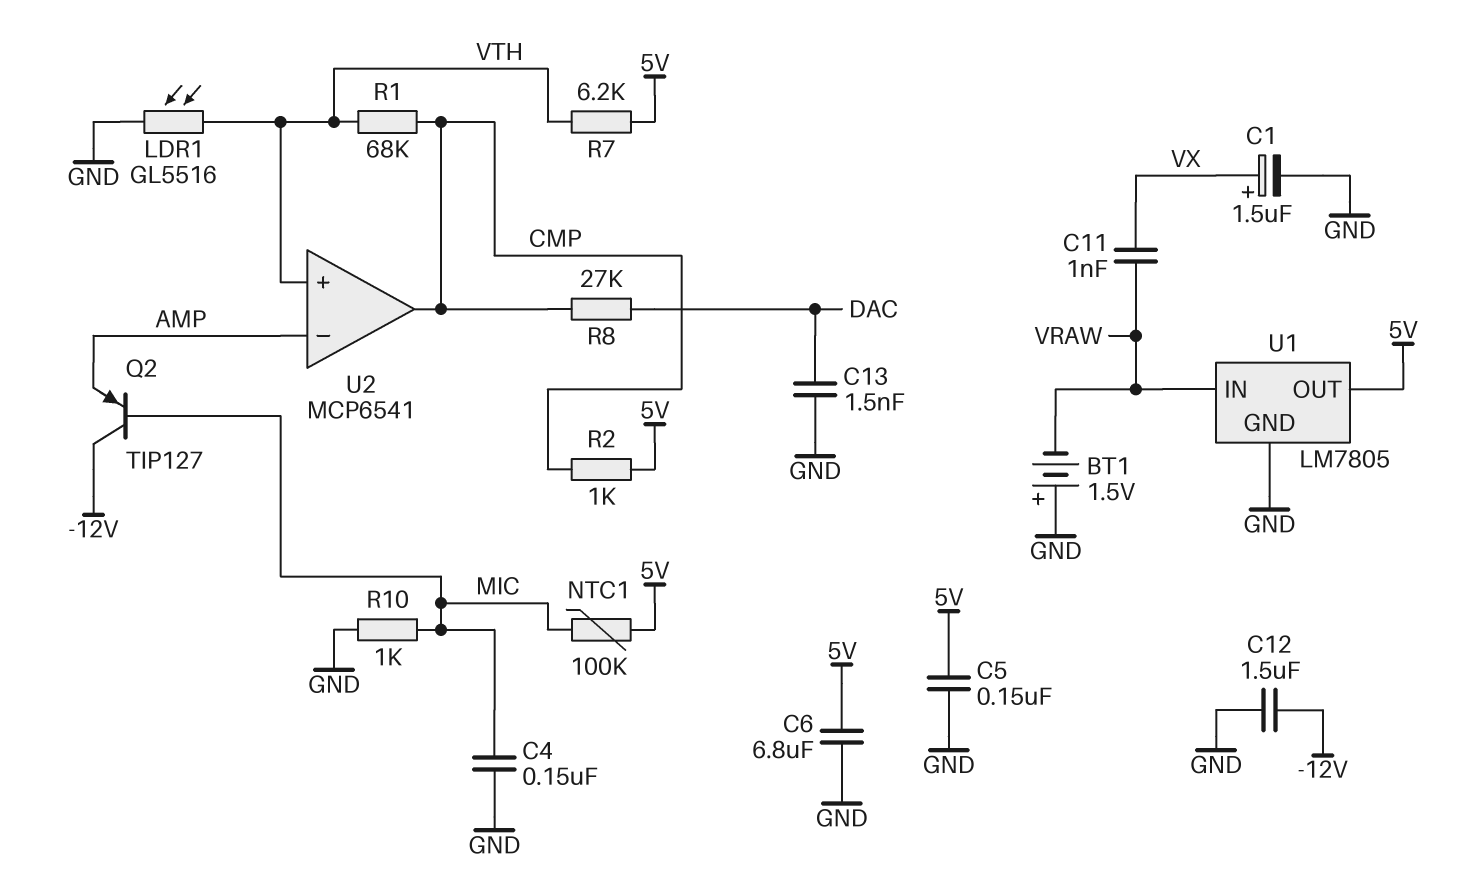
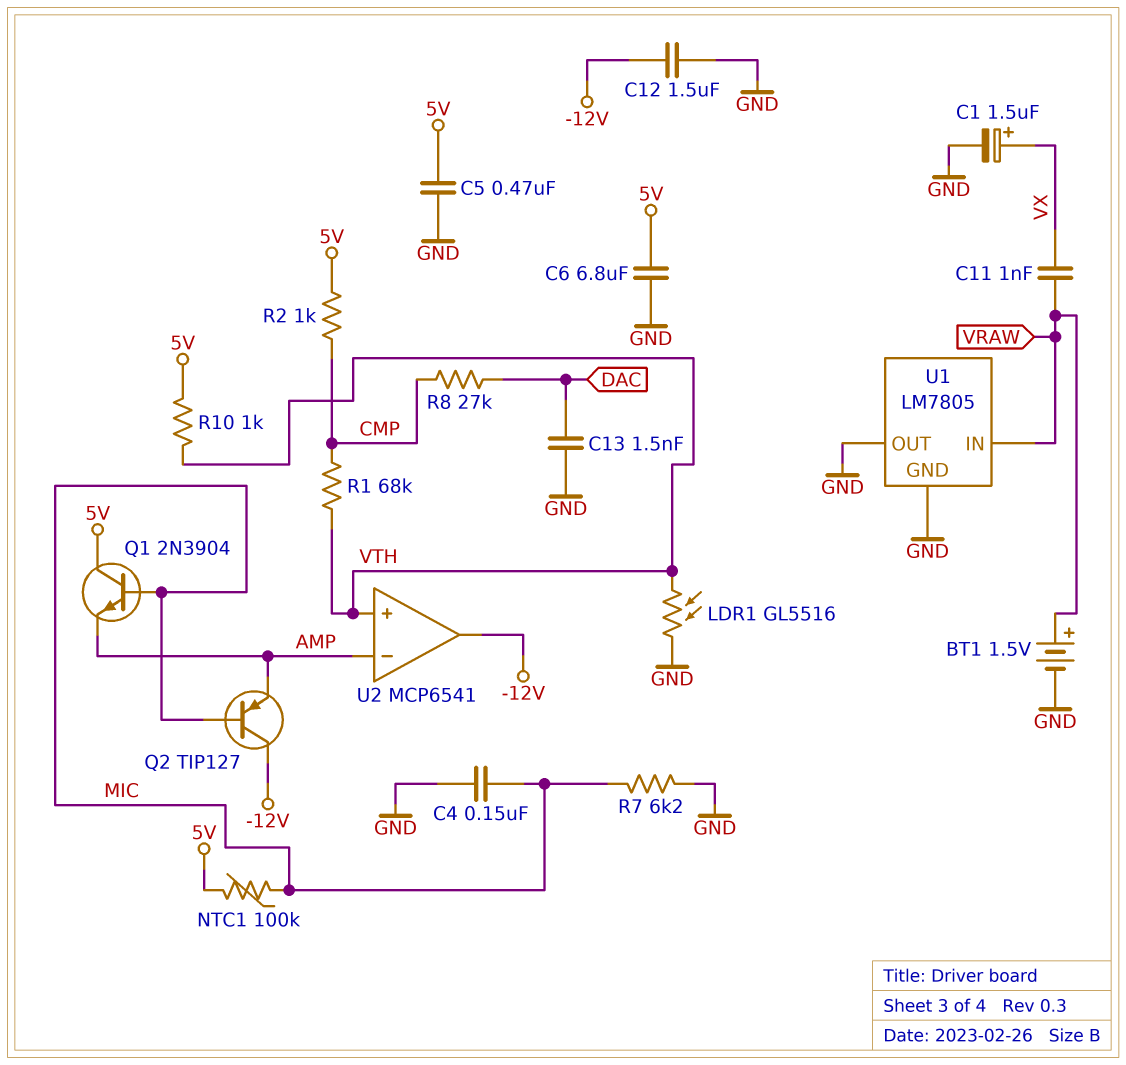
BT1: 1.5V (plus GND, minus VRAW) -> 1.5V (plus VRAW, minus GND)
C5: 150nF (5V, GND) -> 470nF (5V, GND)
Q1: none -> NPN 2N3904 (B MIC, C 5V, E AMP)
R7: 6.2k (5V, VTH) -> 6.2k (GND, MIC)
R10: 1k (GND, MIC) -> 1k (5V, VTH)
U1 pin OUT: 5V -> GND
U2 pin out: CMP -> -12V

